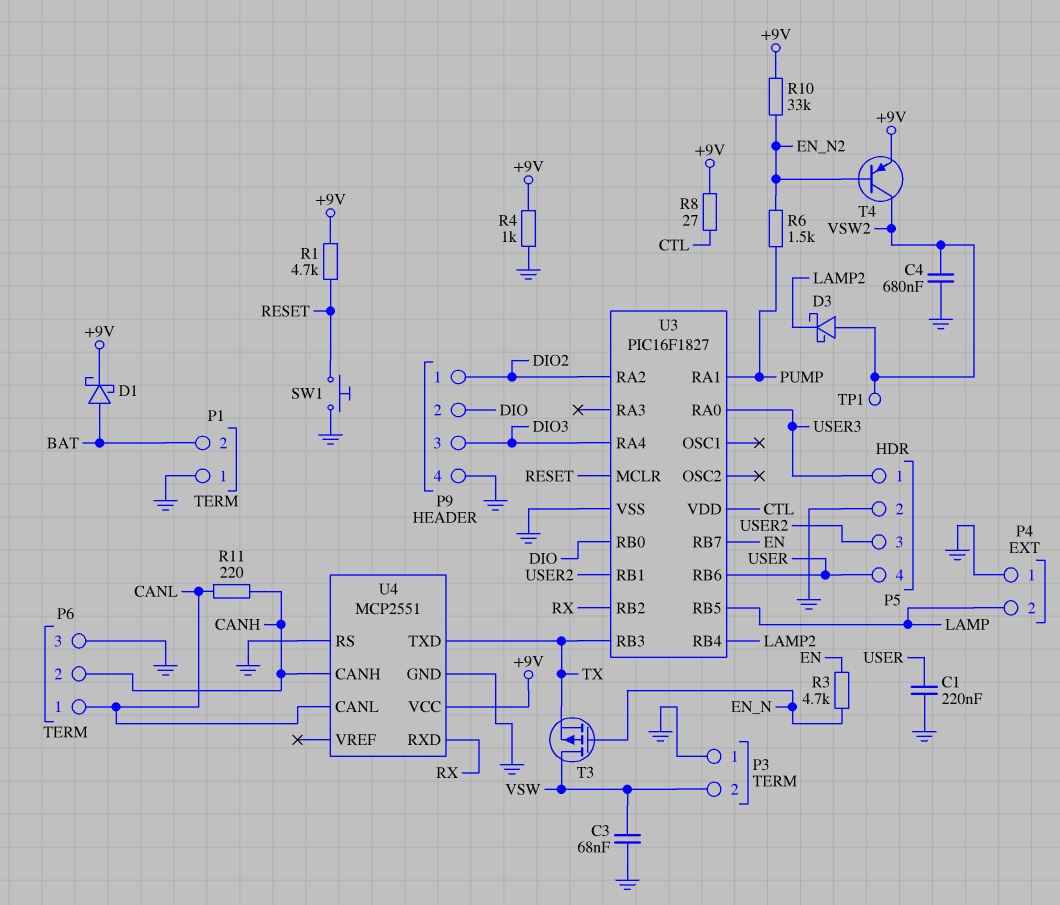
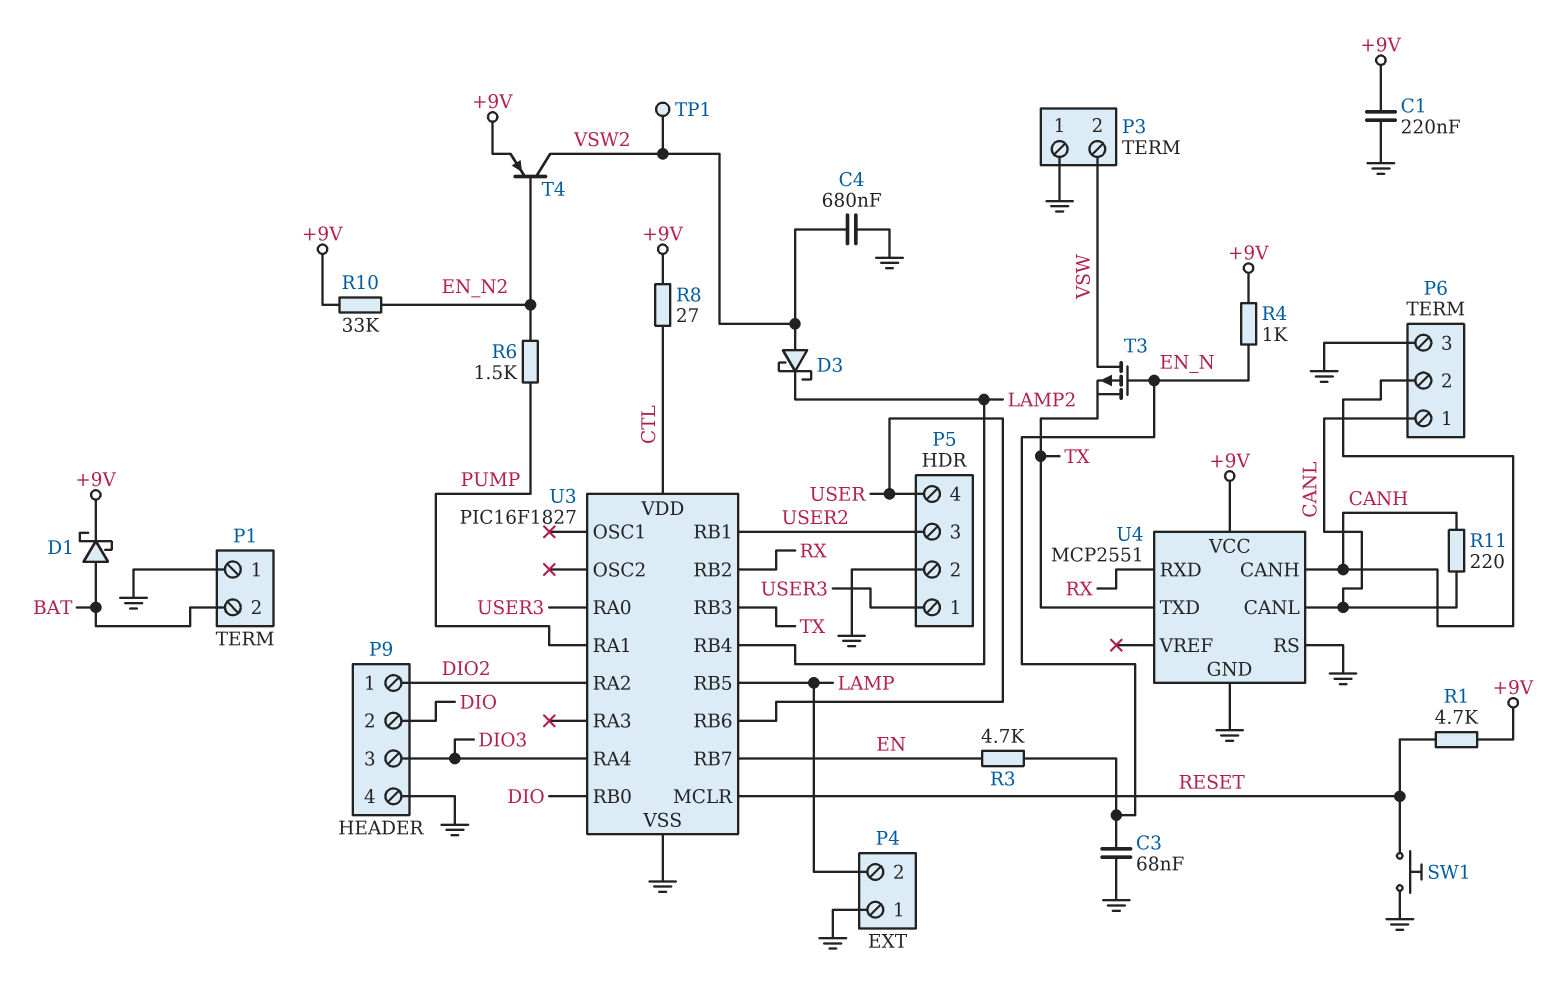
C1: 220nF (GND, USER) -> 220nF (+9V, GND)
C3: 68nF (GND, VSW) -> 68nF (EN_N, GND)
R4: 1k (+9V, GND) -> 1k (+9V, EN_N)

